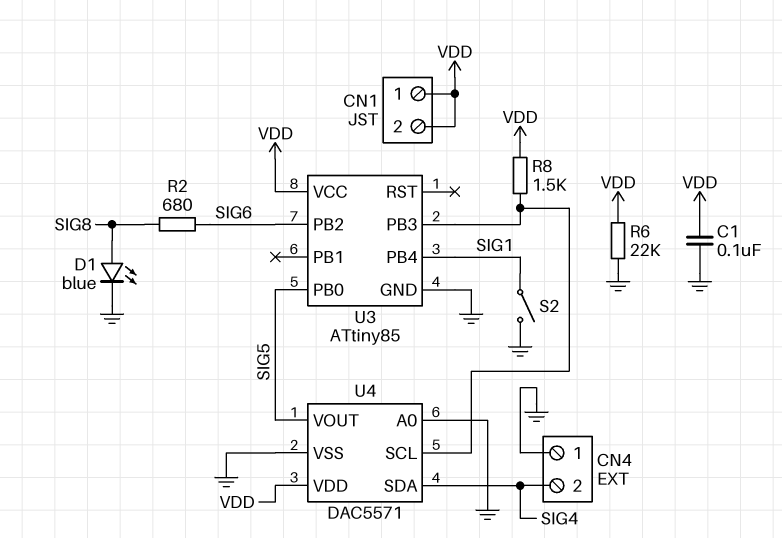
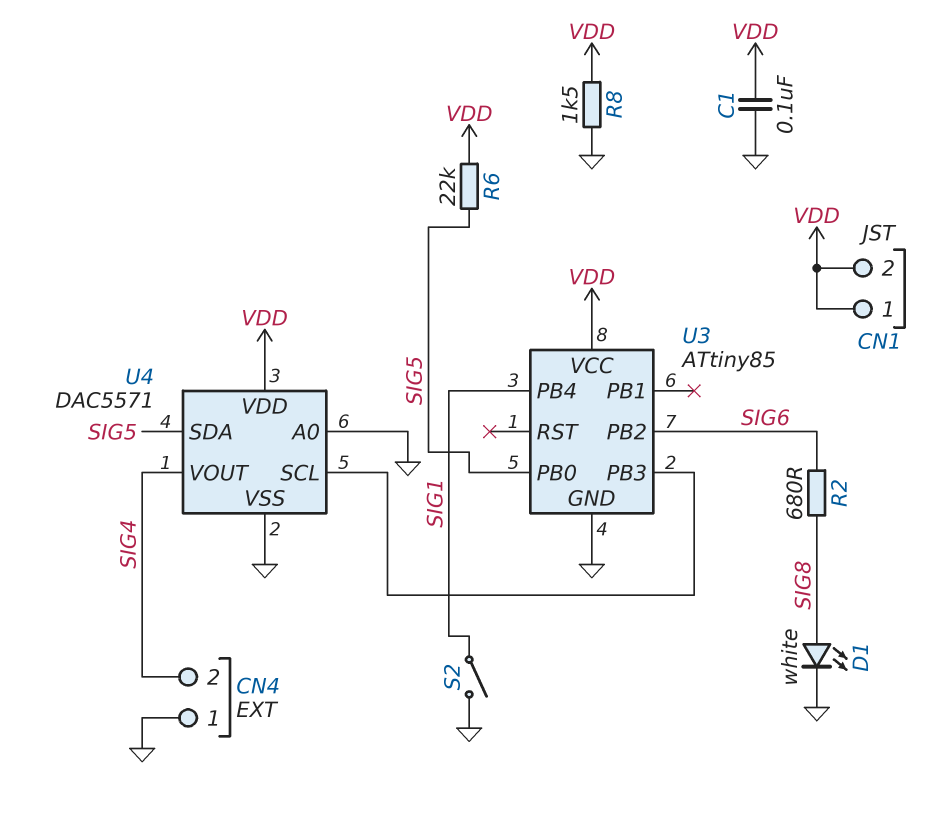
D1: LED blue (A SIG8, K GND) -> LED white (A SIG8, K GND)
R6: 22k (GND, VDD) -> 22k (SIG5, VDD)
R8: 1.5k (U3/PB3, VDD) -> 1.5k (GND, VDD)
U4 pin SDA: SIG4 -> SIG5
U4 pin VOUT: SIG5 -> SIG4

